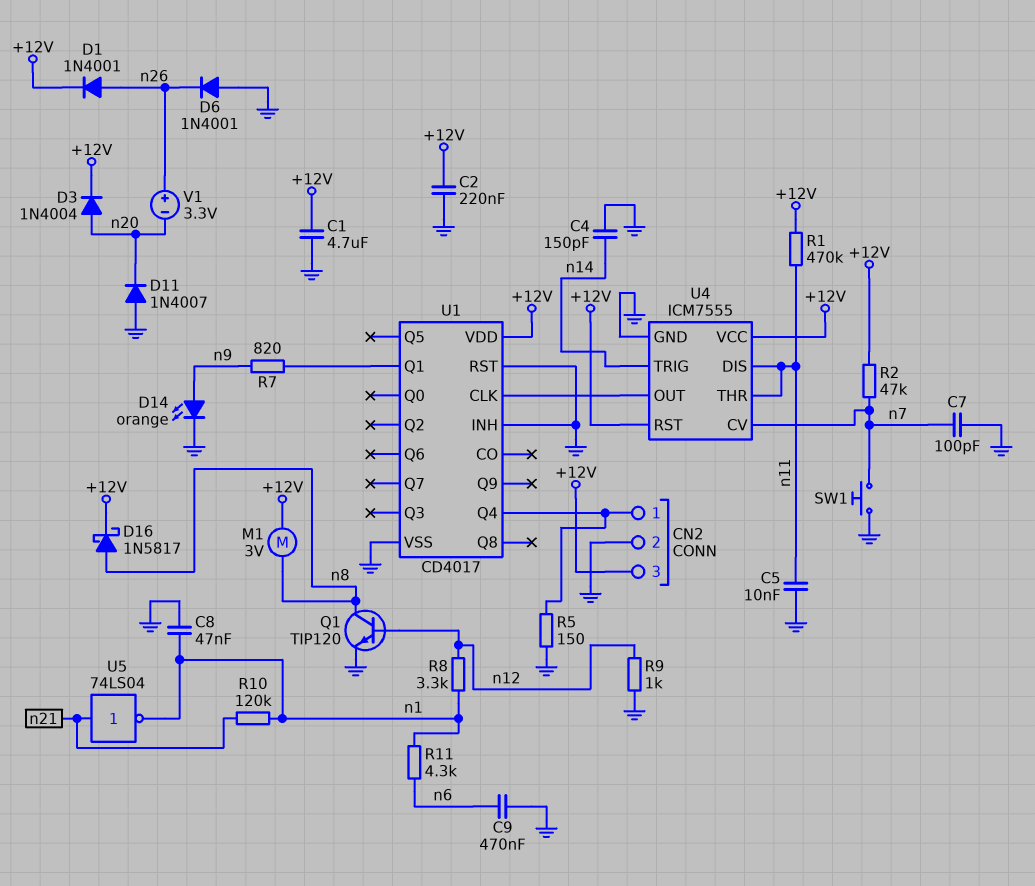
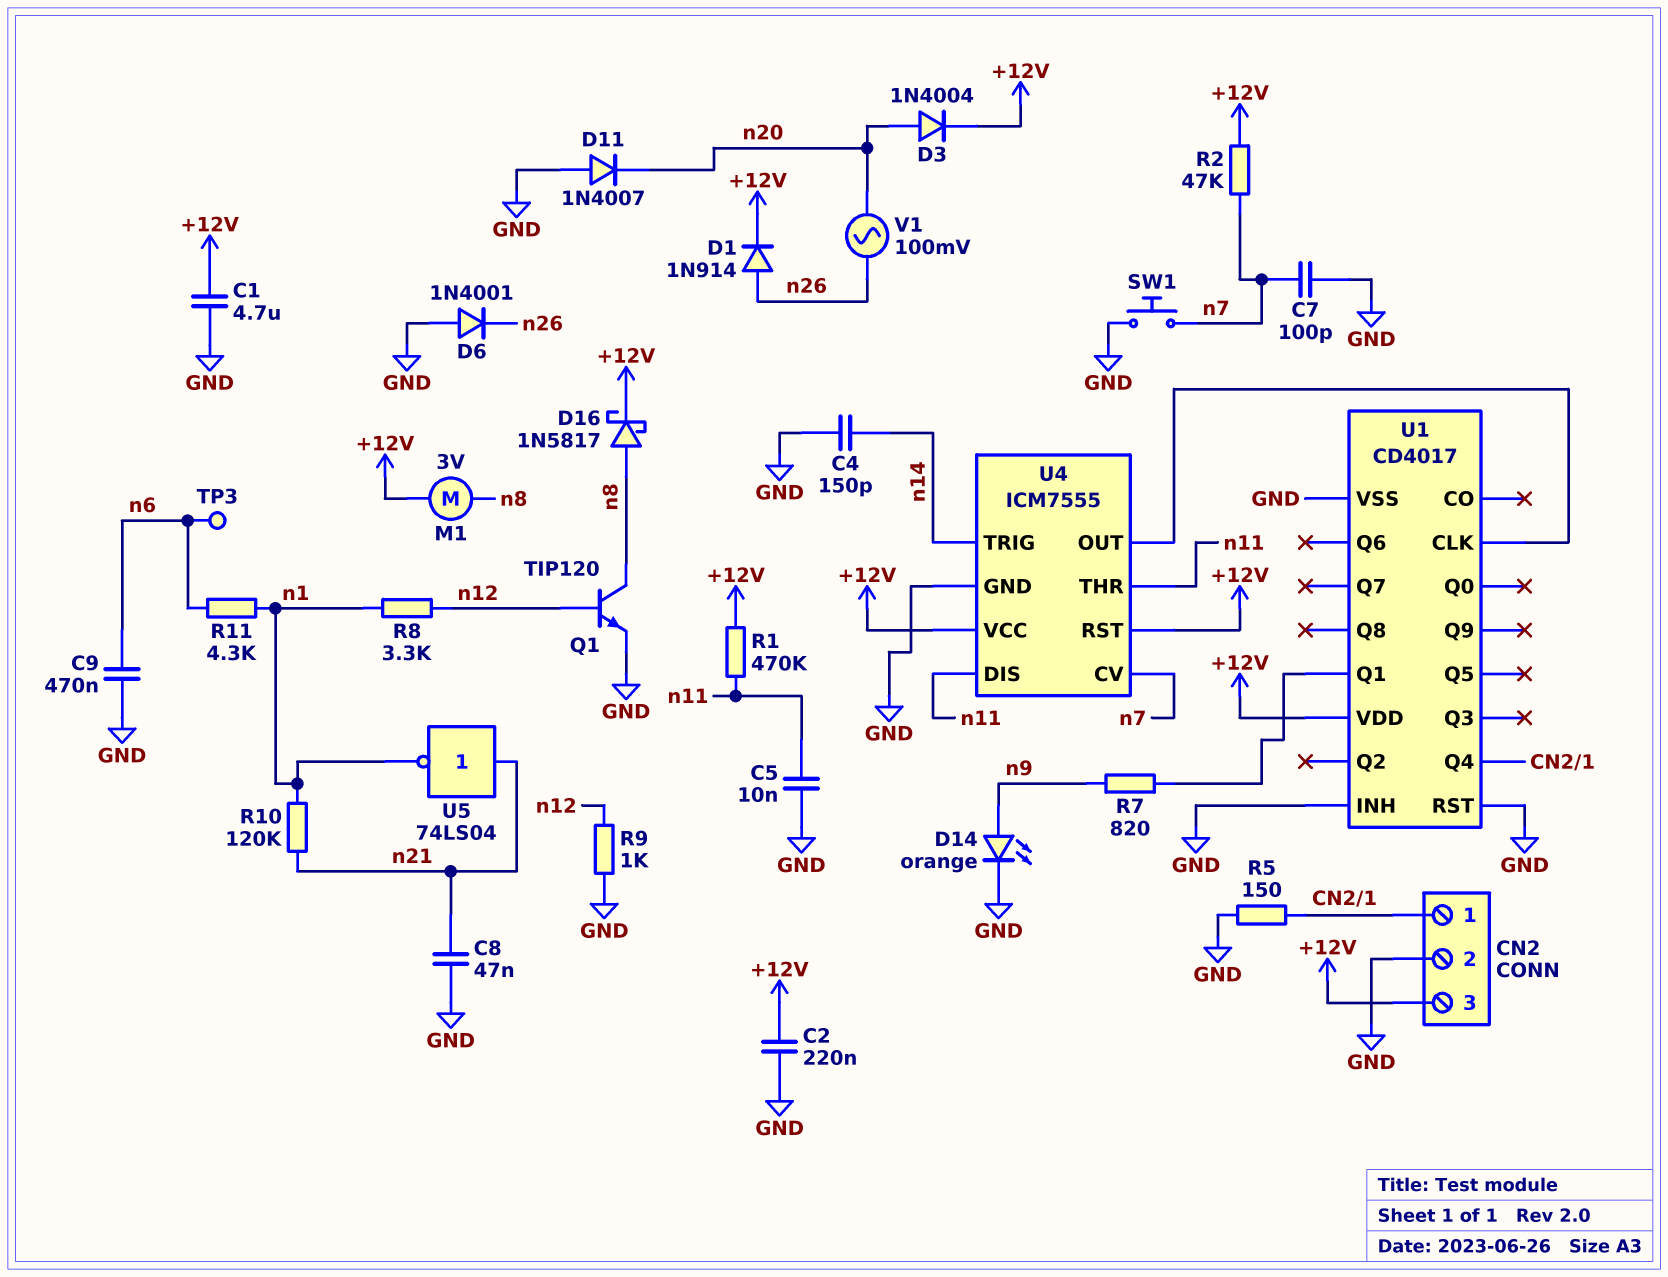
C8: 47nF (GND, n1) -> 47nF (GND, n21)
D1: diode 1N4001 (A n26, K +12V) -> diode 1N914 (A n26, K +12V)
TP3: none -> test point (n6)
V1: 3.3V (plus n26, minus n20) -> AC 100mV (n20, n26)

